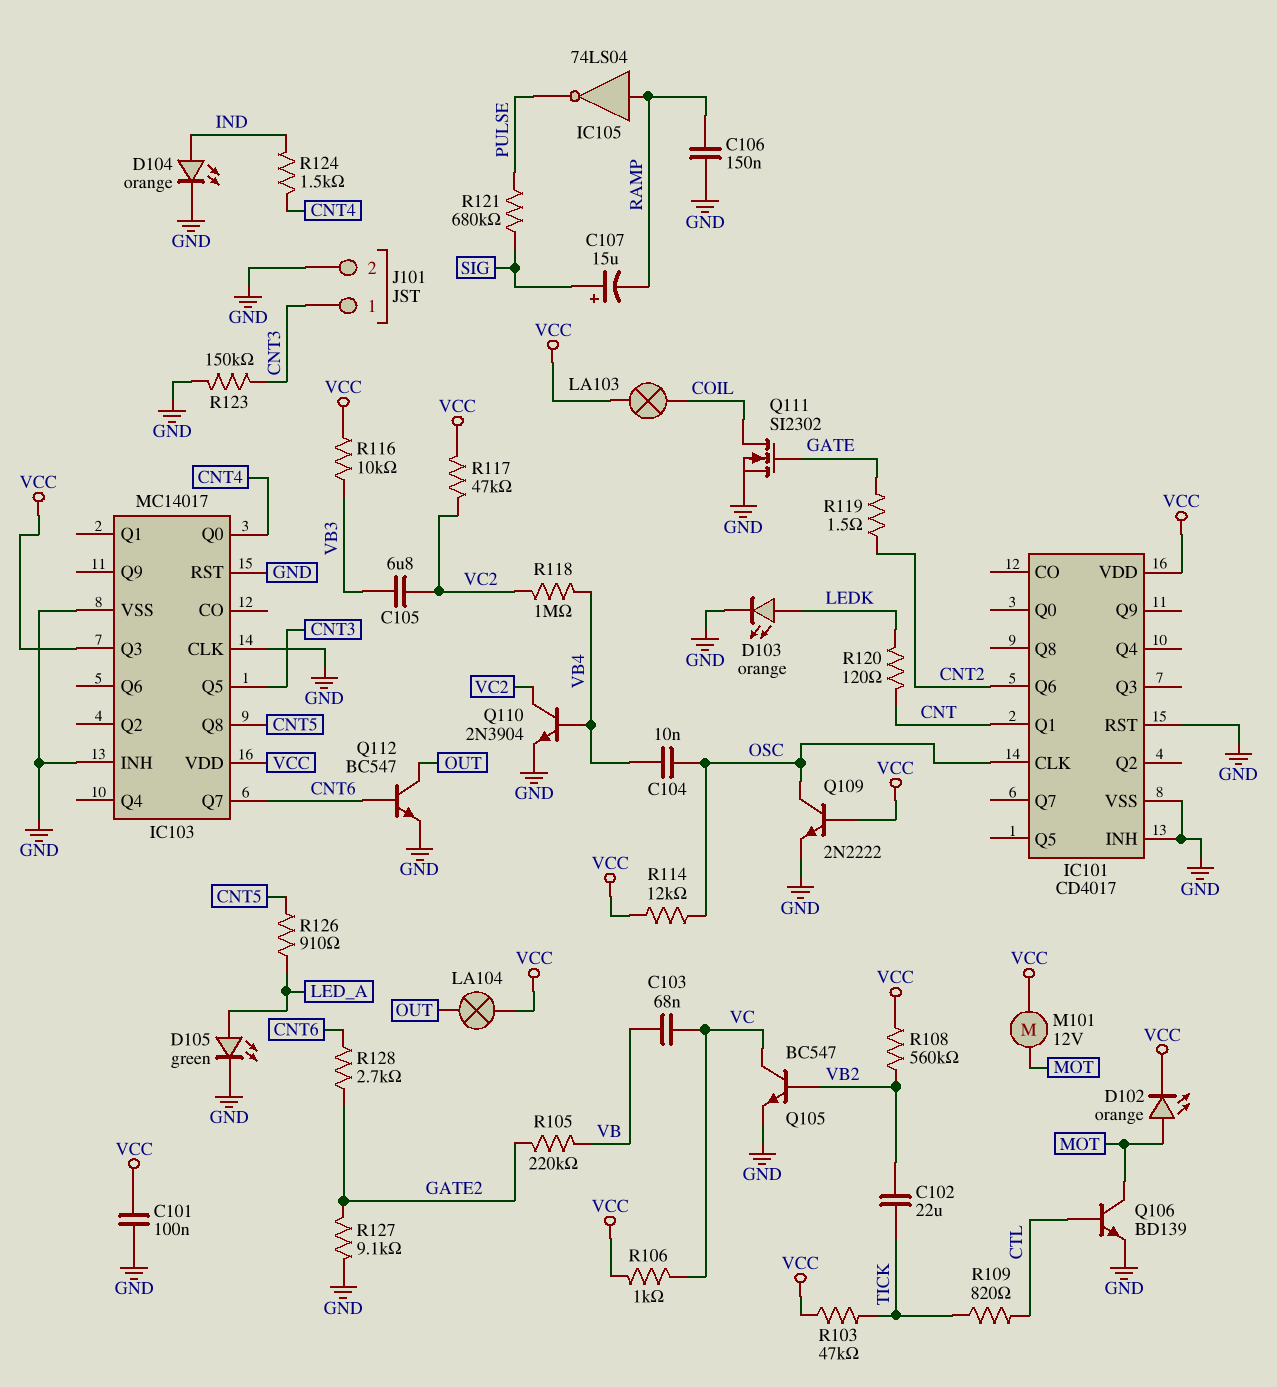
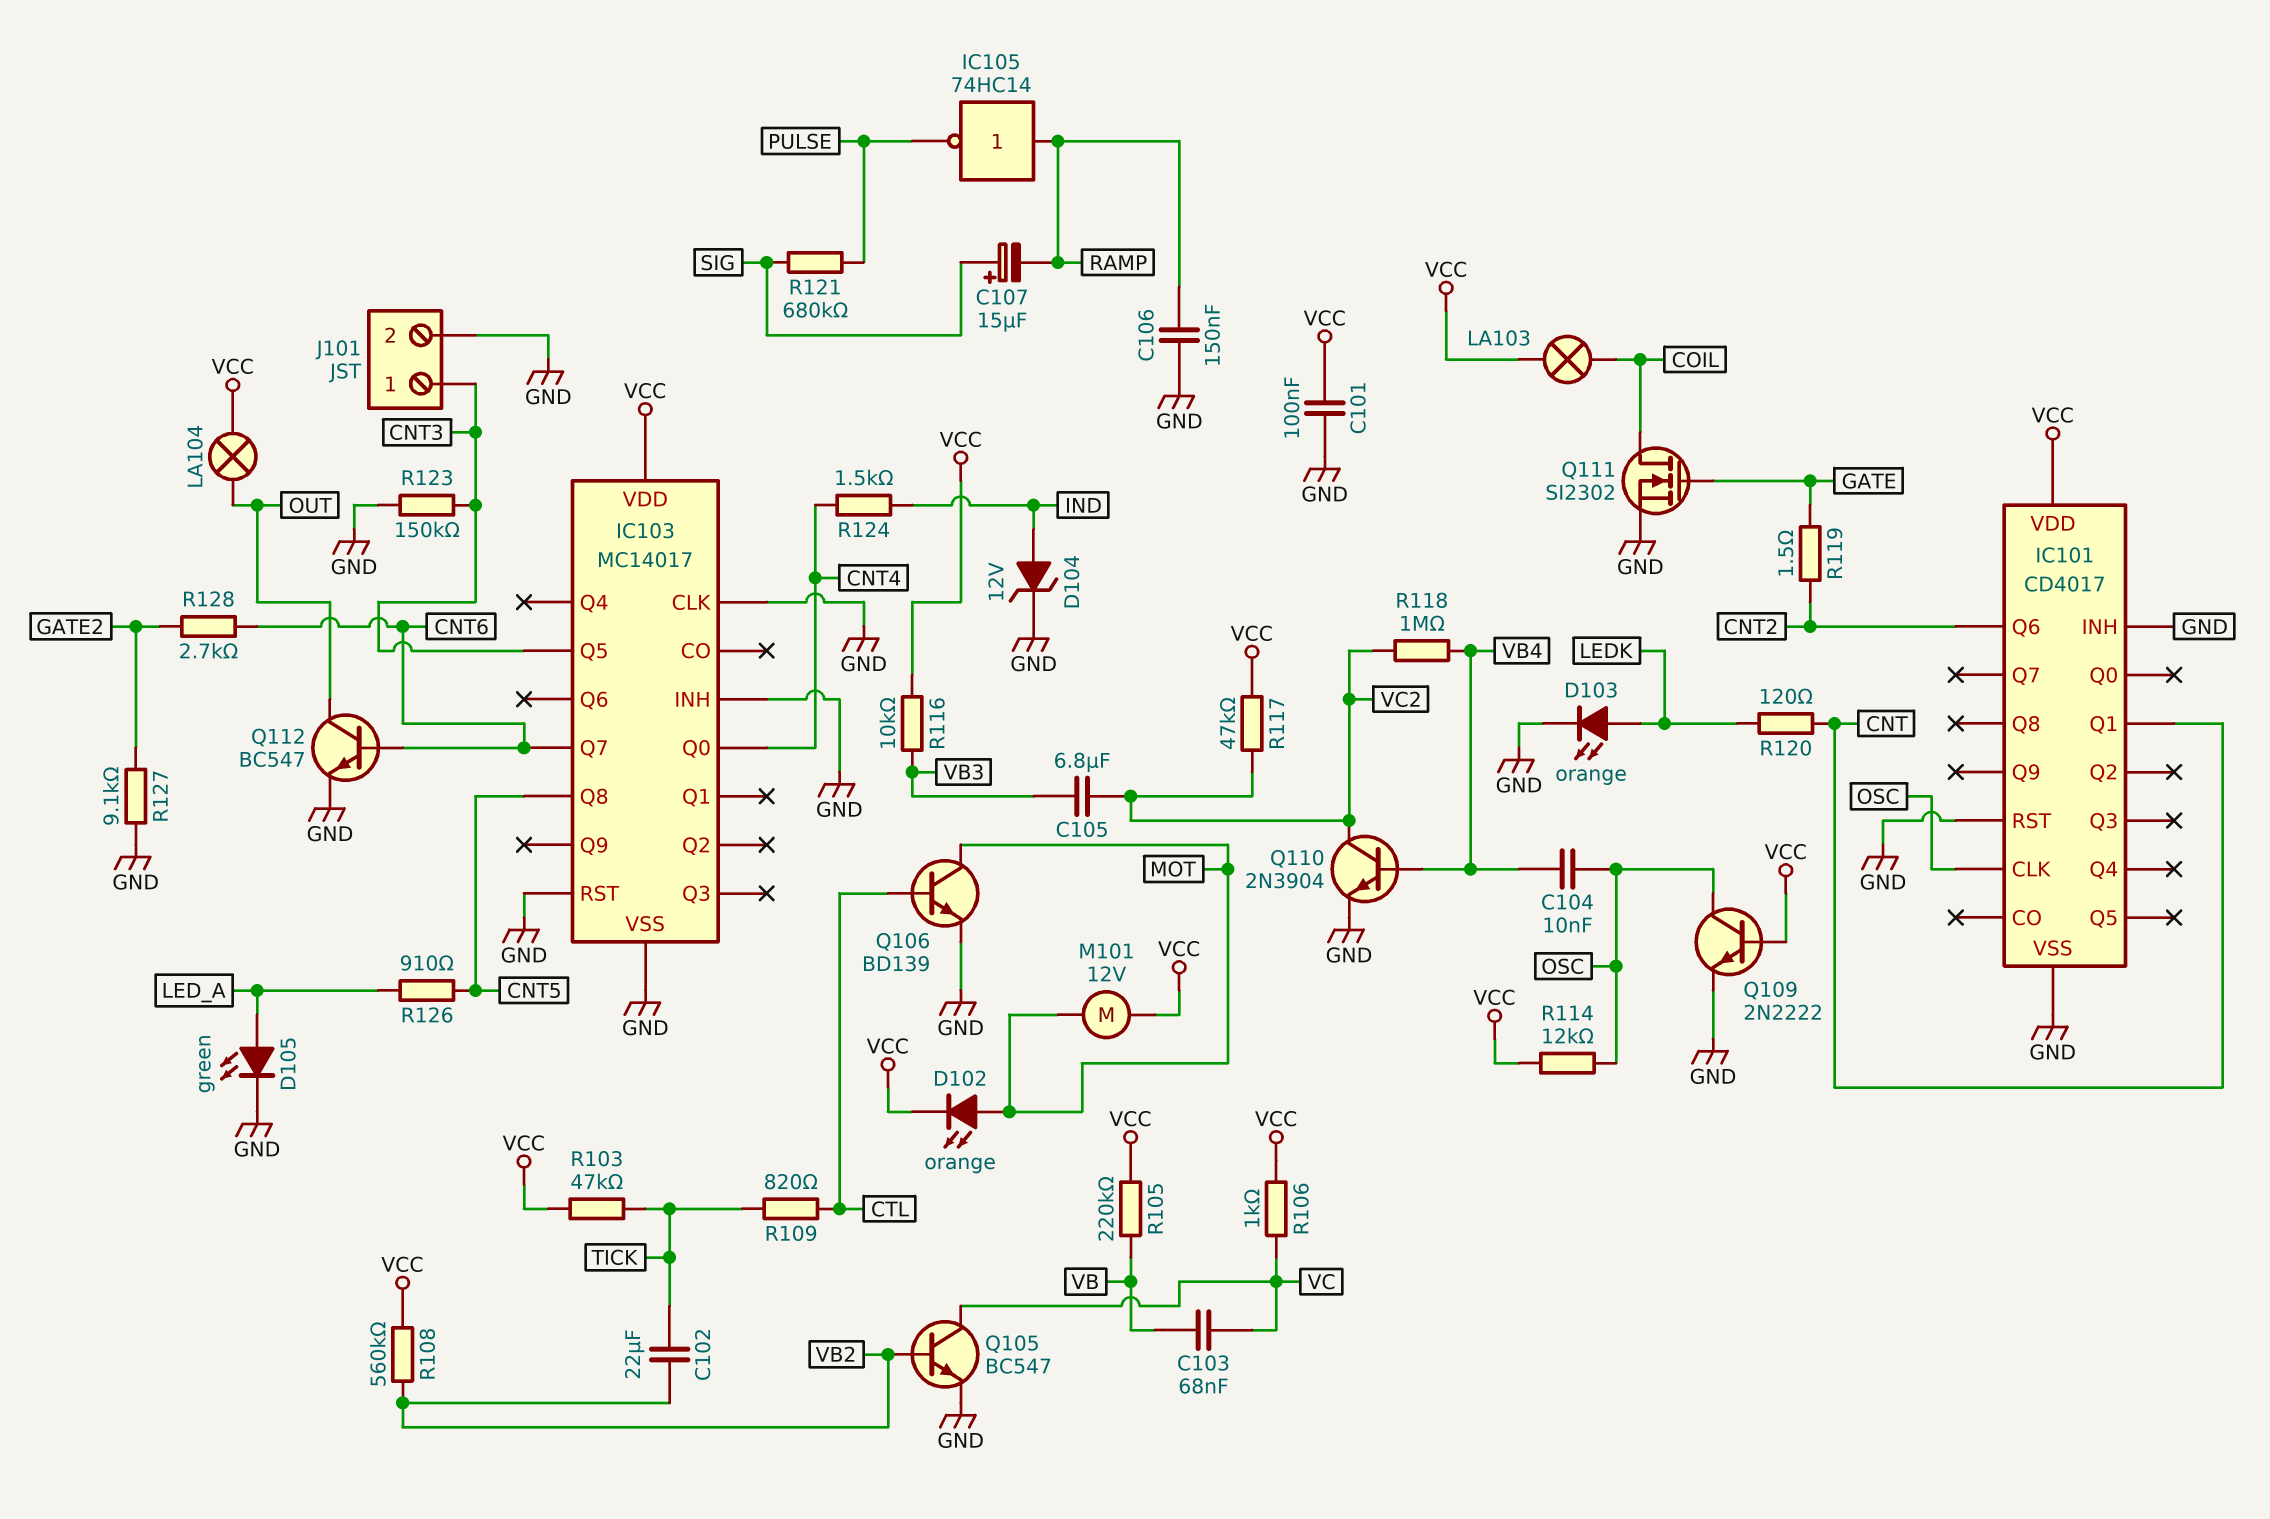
D104: LED orange (A IND, K GND) -> zener 12V (A IND, K GND)
IC103 pin Q3: VCC -> none
IC105: NOT 74LS04 (in RAMP, out PULSE) -> NOT 74HC14 (in RAMP, out PULSE)
R105: 220k (GATE2, VB) -> 220k (VB, VCC)

